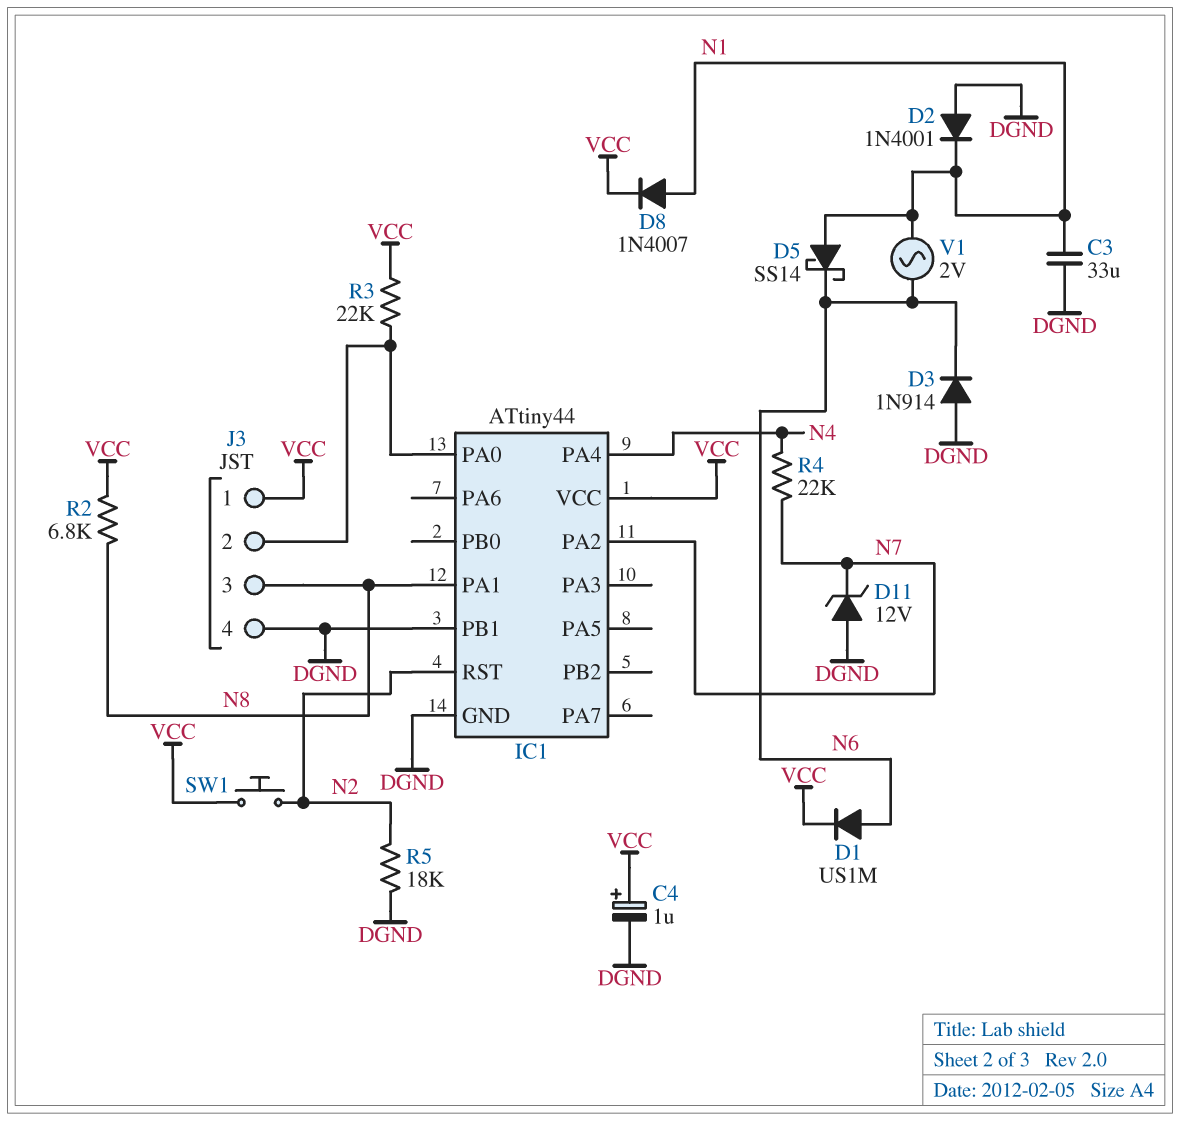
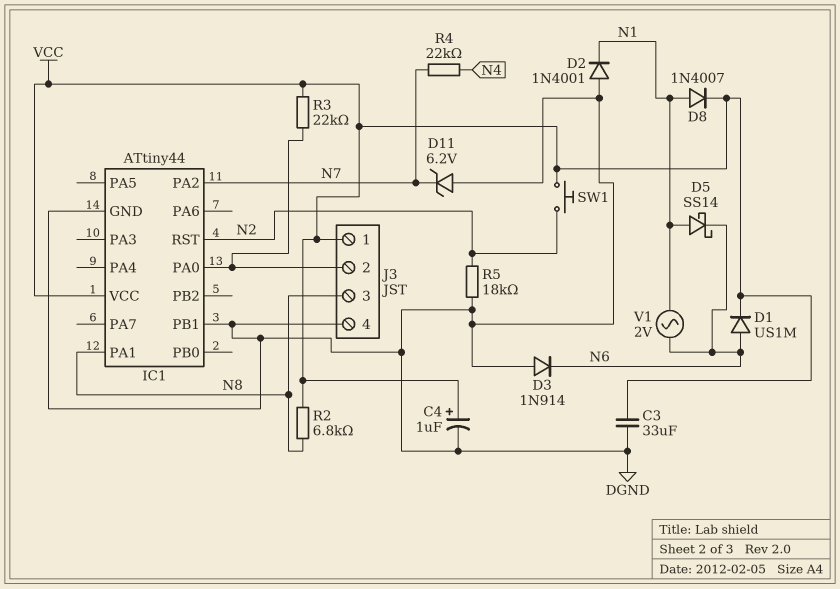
C3: 33uF (DGND, N1) -> 33uF (DGND, VCC)
D11: zener 12V (A DGND, K N7) -> zener 6.2V (A DGND, K N7)
IC1 pin PA4: N4 -> none

